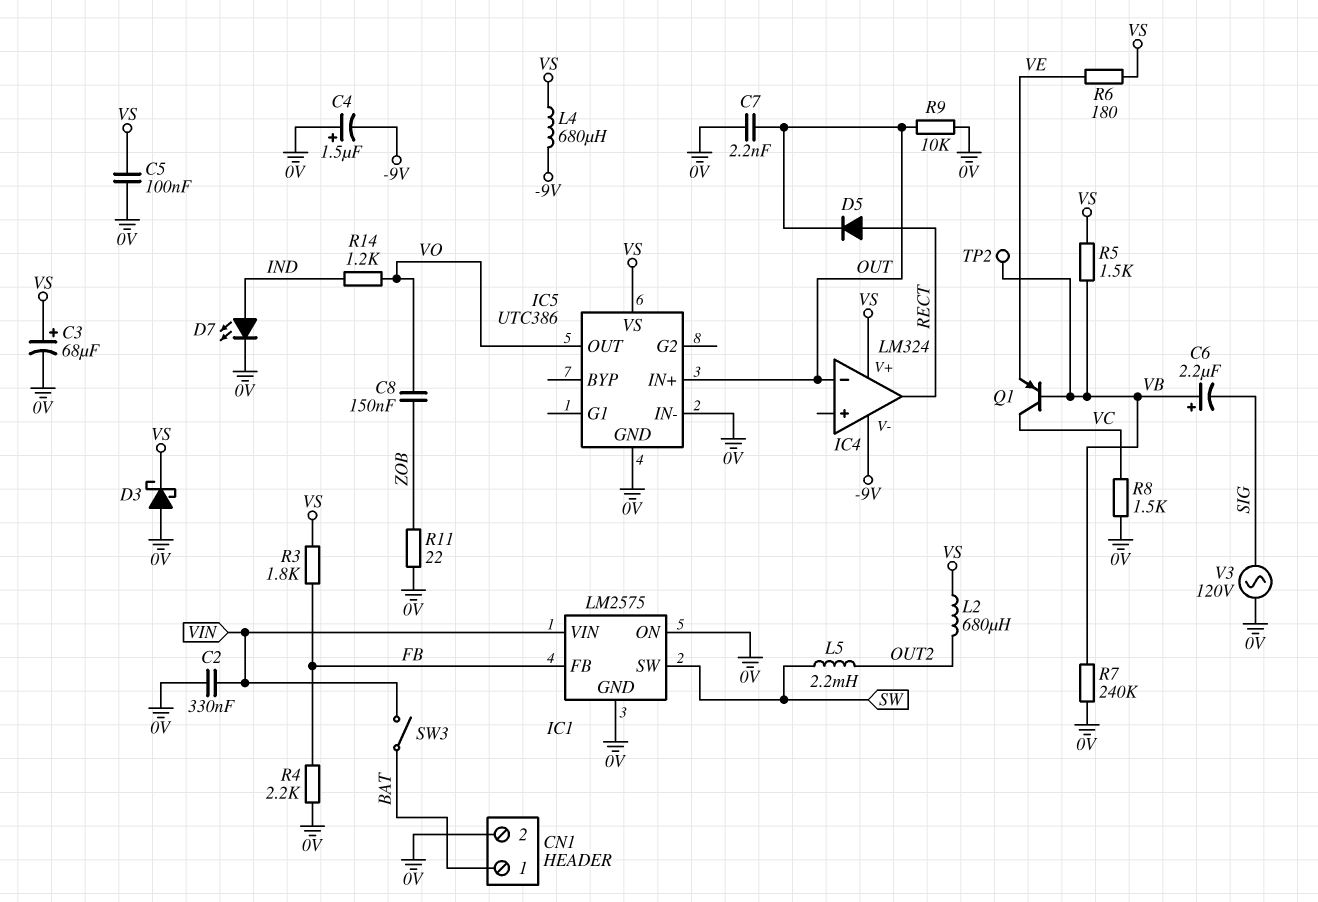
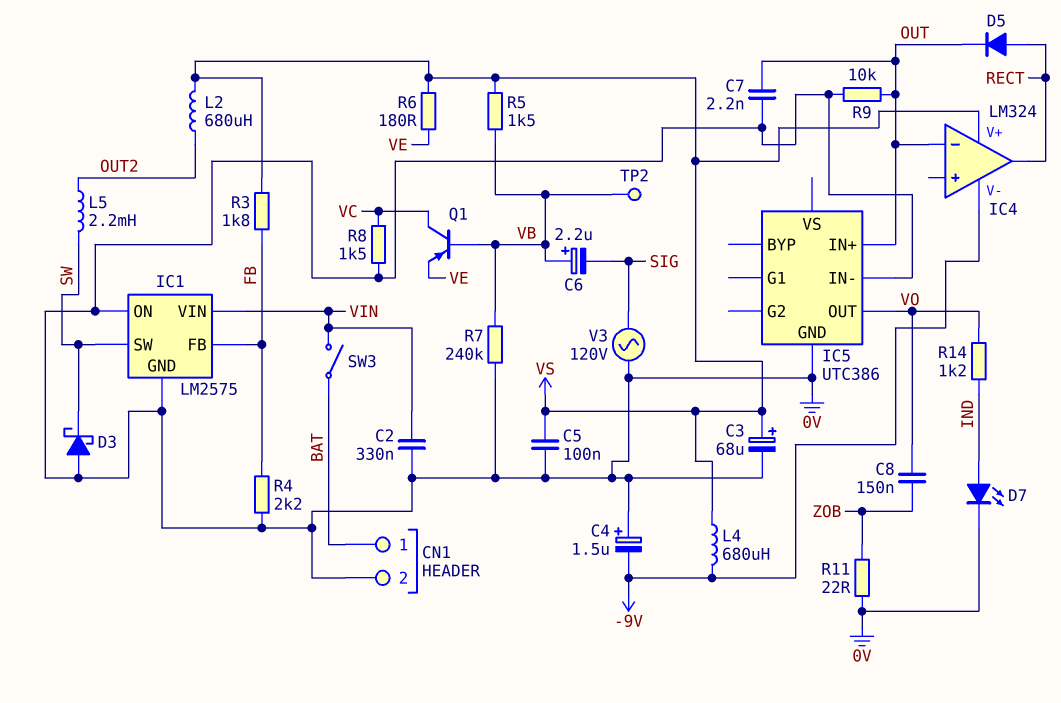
D3: schottky (A 0V, K VS) -> schottky (A 0V, K SW)
IC5 pin VS: VS -> none

